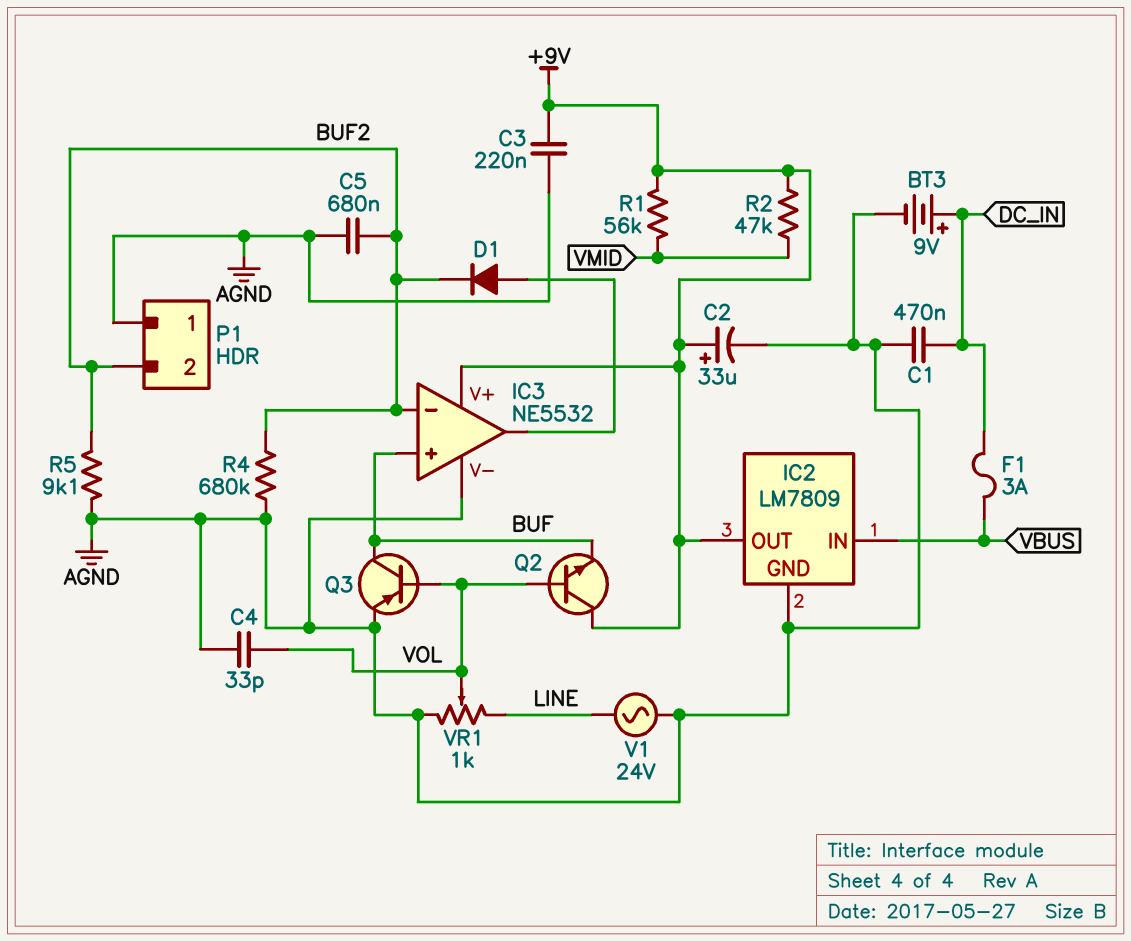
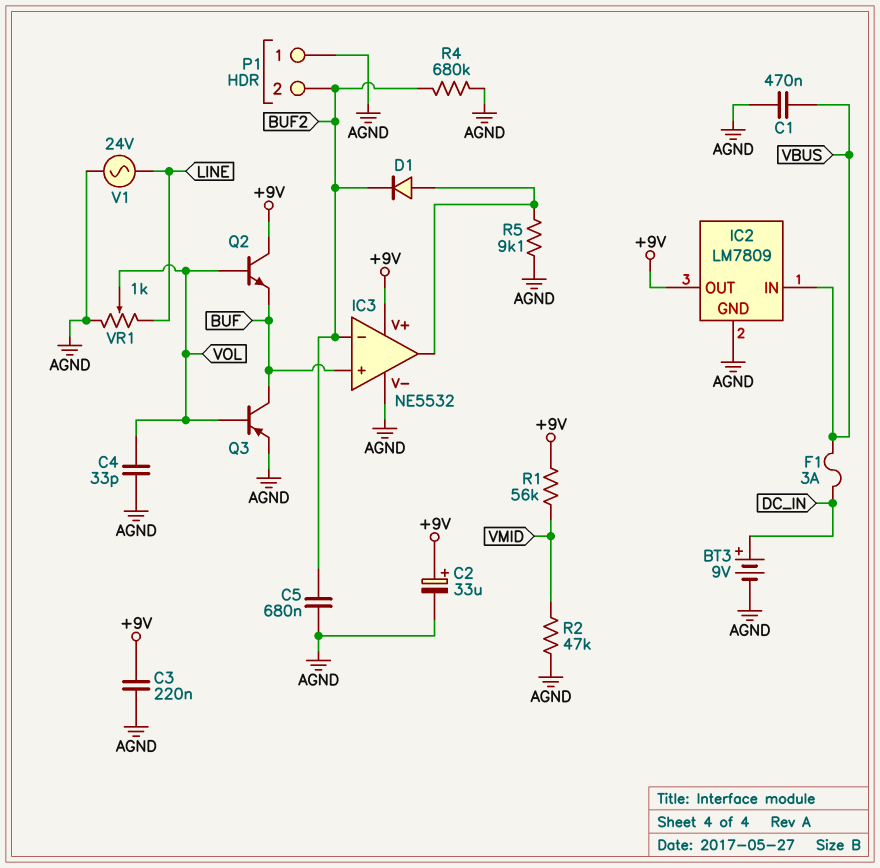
C1: 470nF (AGND, DC_IN) -> 470nF (AGND, VBUS)
R2: 47k (+9V, VMID) -> 47k (AGND, VMID)
R5: 9.1k (AGND, BUF2) -> 9.1k (AGND, IC3/out)

